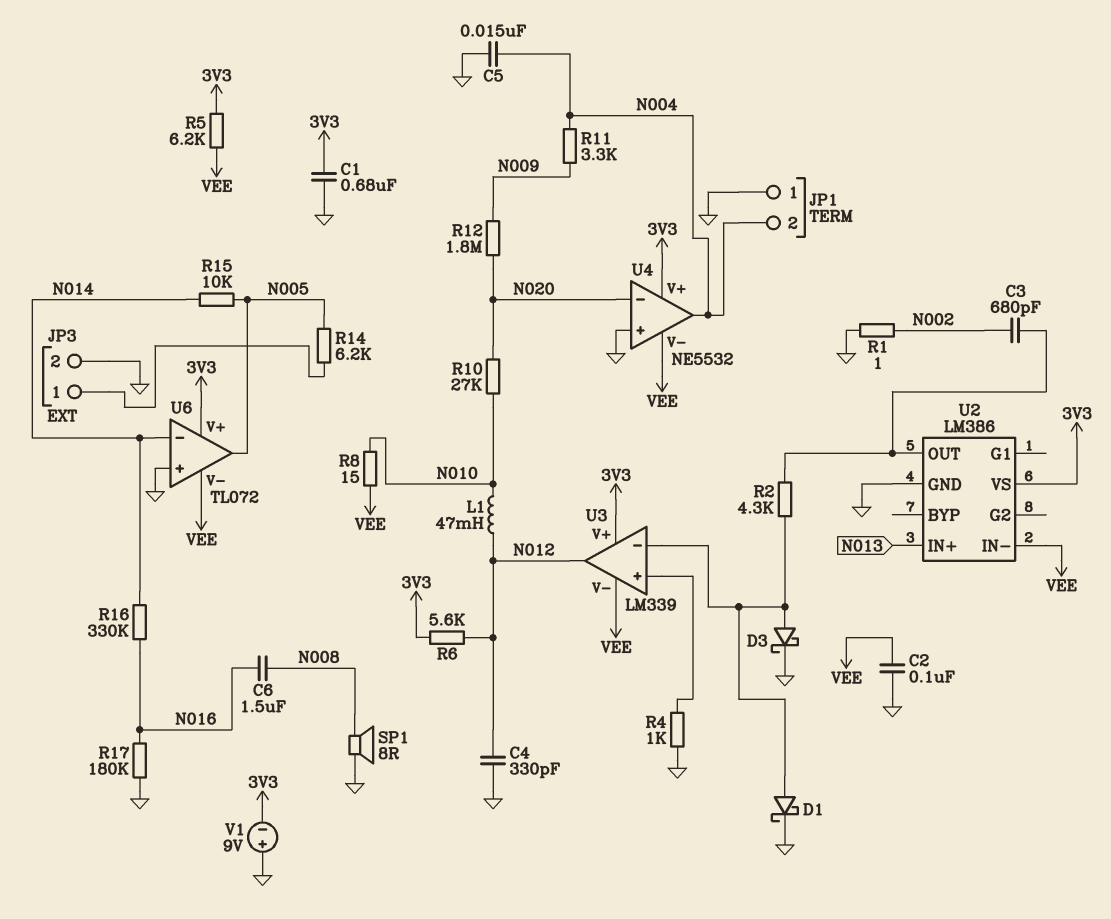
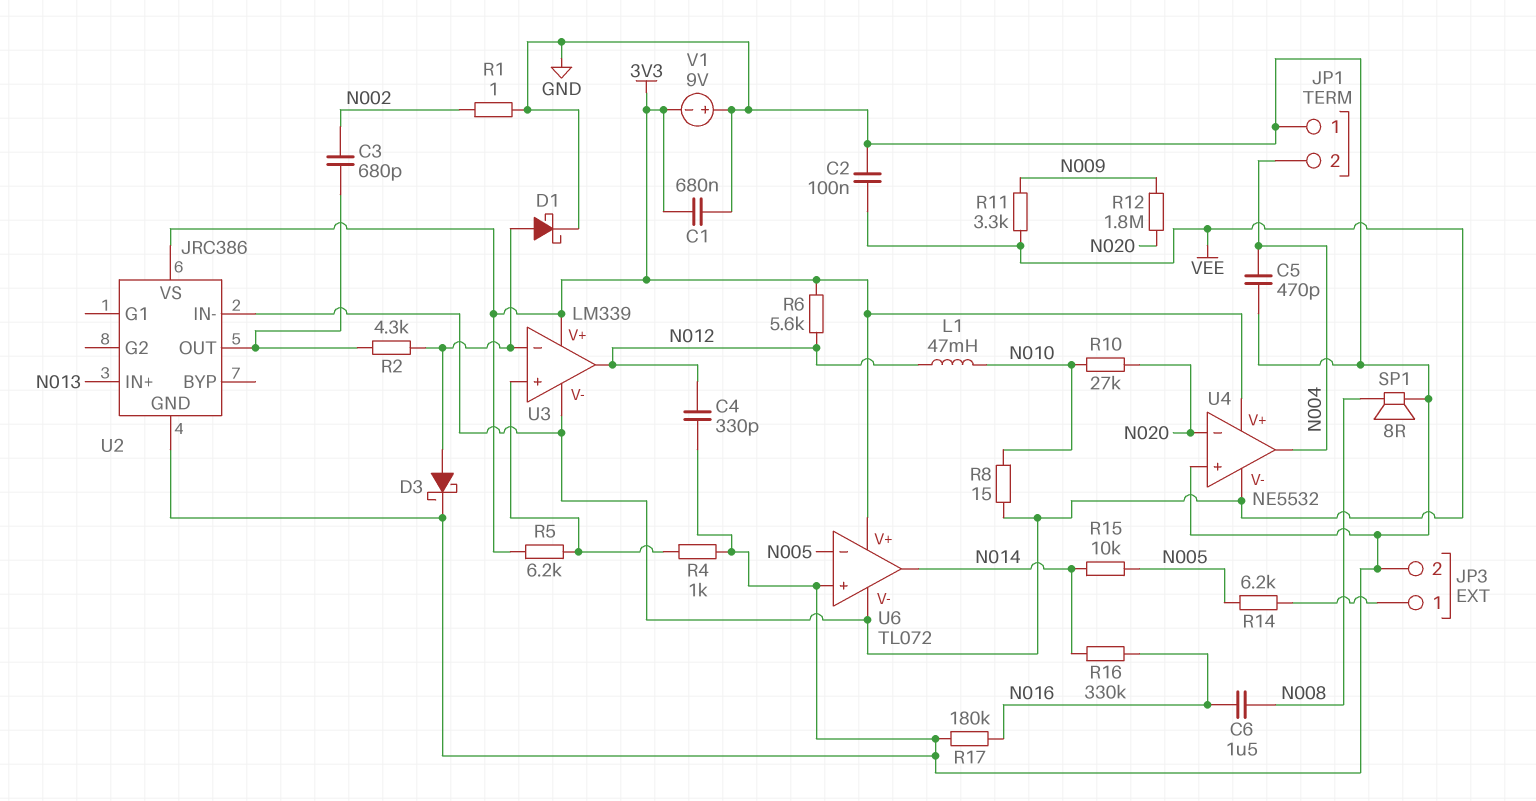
C5: 15nF (GND, N004) -> 470pF (GND, N004)
R5: 6.2k (3V3, VEE) -> 6.2k (3V3, U3/in+)
R11: 3.3k (N004, N009) -> 3.3k (N009, VEE)
U2: LM386 -> JRC386
U6 pin in-: N014 -> N005
U6 pin out: N005 -> N014

